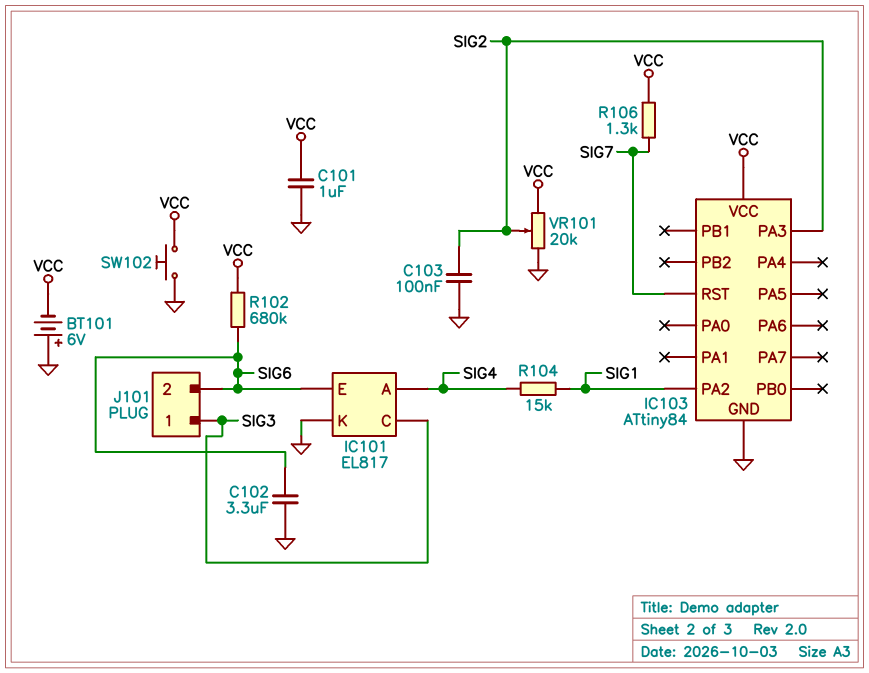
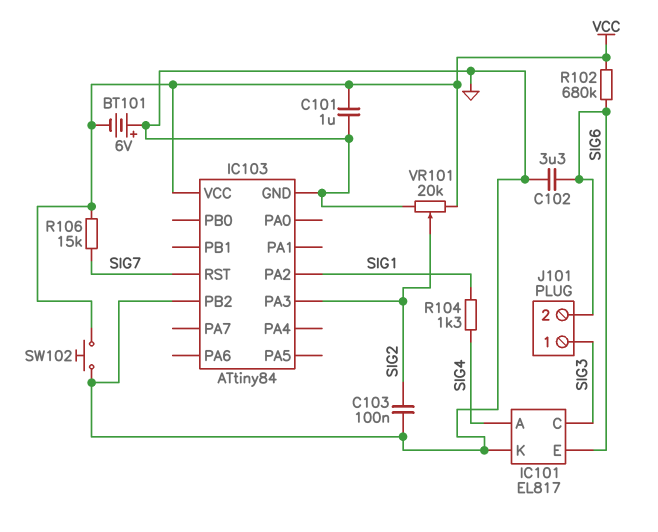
IC103 pin PB2: none -> GND
R104: 15k (SIG1, SIG4) -> 1.3k (SIG1, SIG4)
R106: 1.3k (SIG7, VCC) -> 15k (SIG7, VCC)

